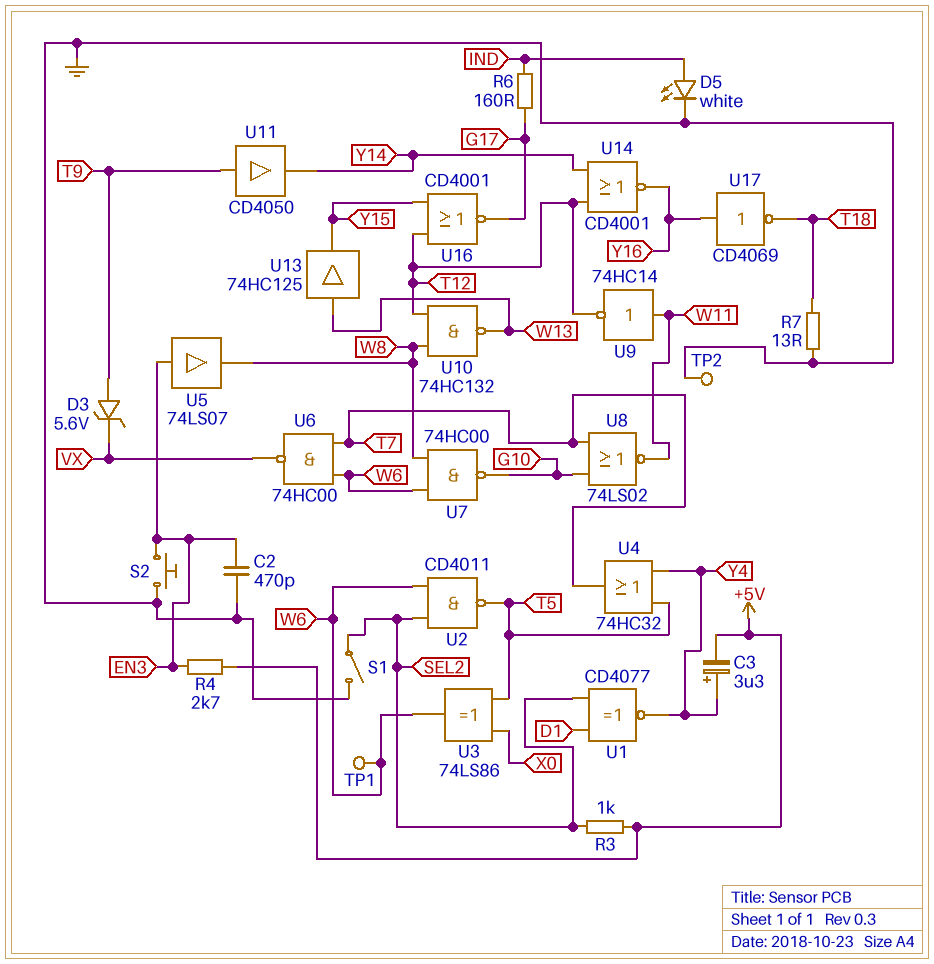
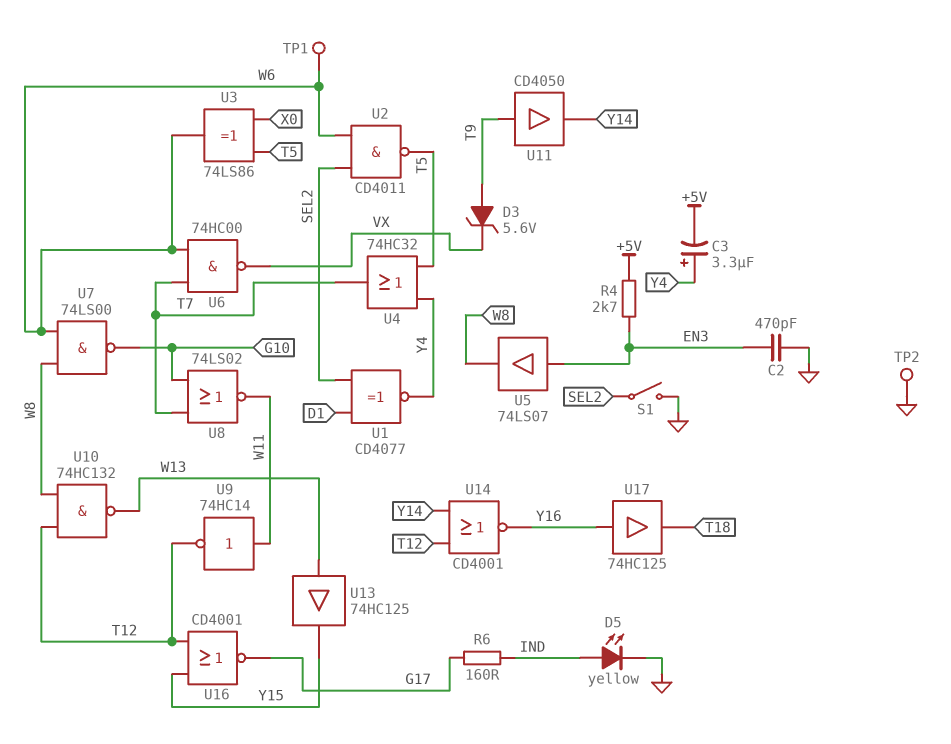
D5: LED white (A IND, K GND) -> LED yellow (A IND, K GND)
R3: 1k (+5V, SEL2) -> none
R7: 13 (GND, T18) -> none
S2: button (EN3, GND) -> none
U7: NAND 74HC00 (in W6, in W8, out G10) -> NAND 74LS00 (in W6, in W8, out G10)
U17: NOT CD4069 (in Y16, out T18) -> buffer 74HC125 (in Y16, out T18)

